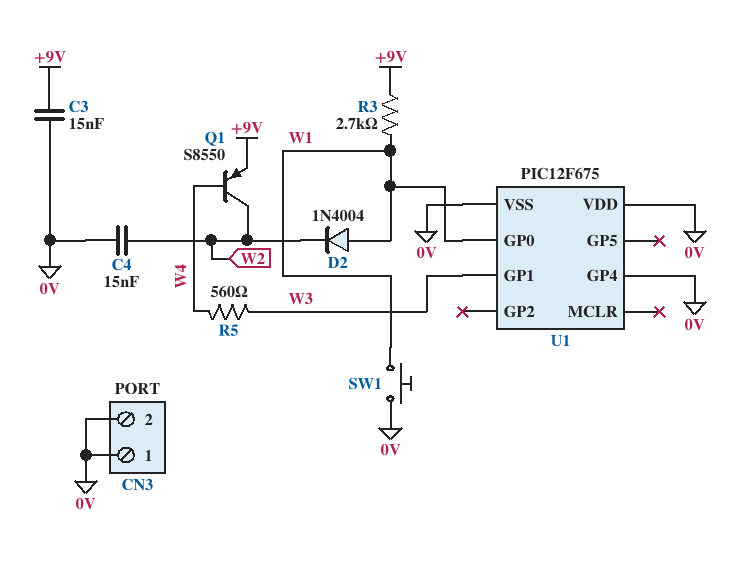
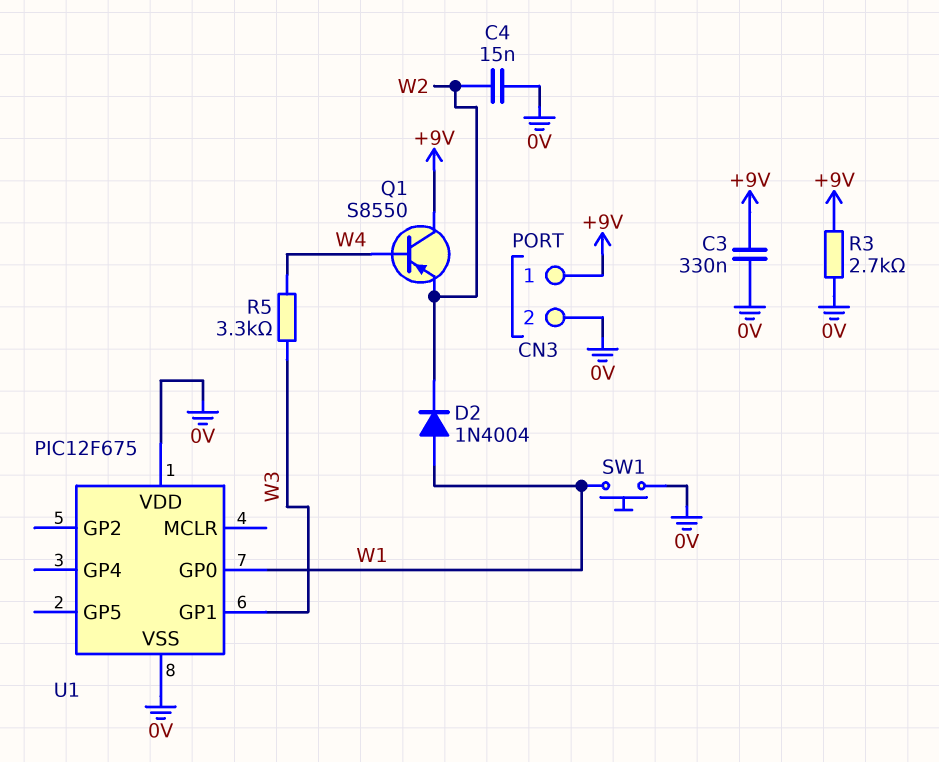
C3: 15nF (+9V, 0V) -> 330nF (+9V, 0V)
CN3 pin 1: 0V -> +9V
Q1: PNP S8550 (B W4, C W2, E +9V) -> PNP S8550 (B W4, C +9V, E W2)
R3: 2.7k (+9V, W1) -> 2.7k (+9V, 0V)
R5: 560 (W3, W4) -> 3.3k (W3, W4)
U1 pin GP4: 0V -> none

